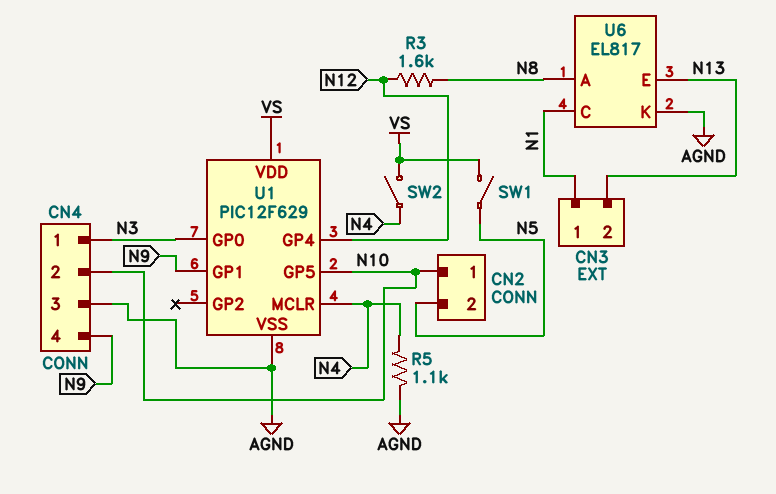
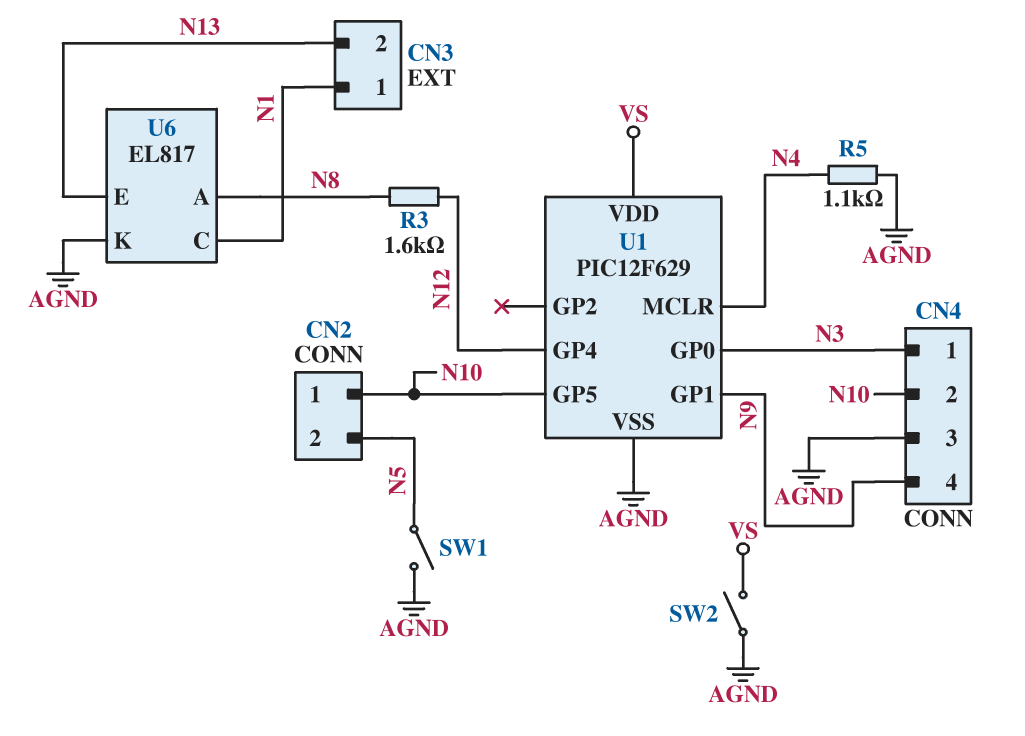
SW1: switch (N5, VS) -> switch (AGND, N5)
SW2: switch (N4, VS) -> switch (AGND, VS)

